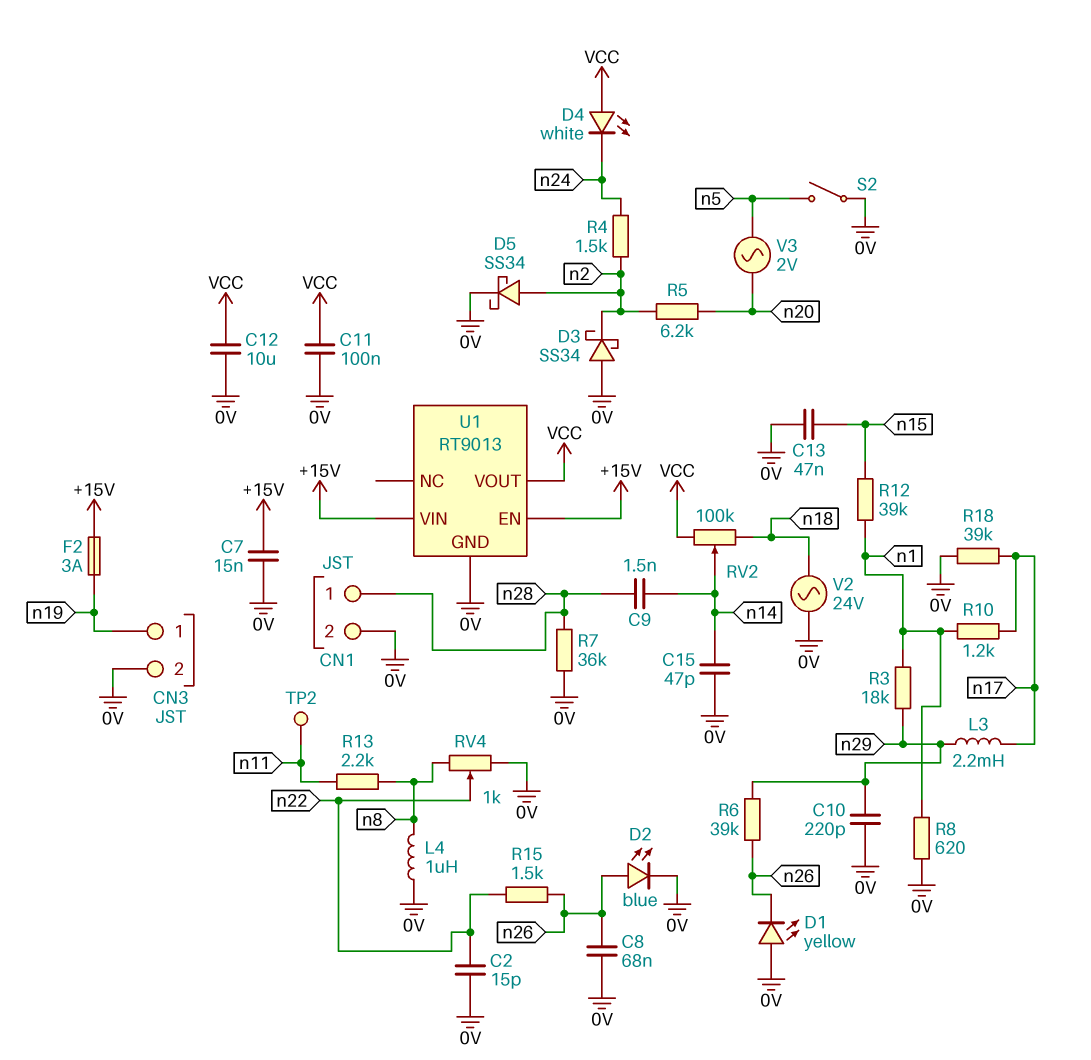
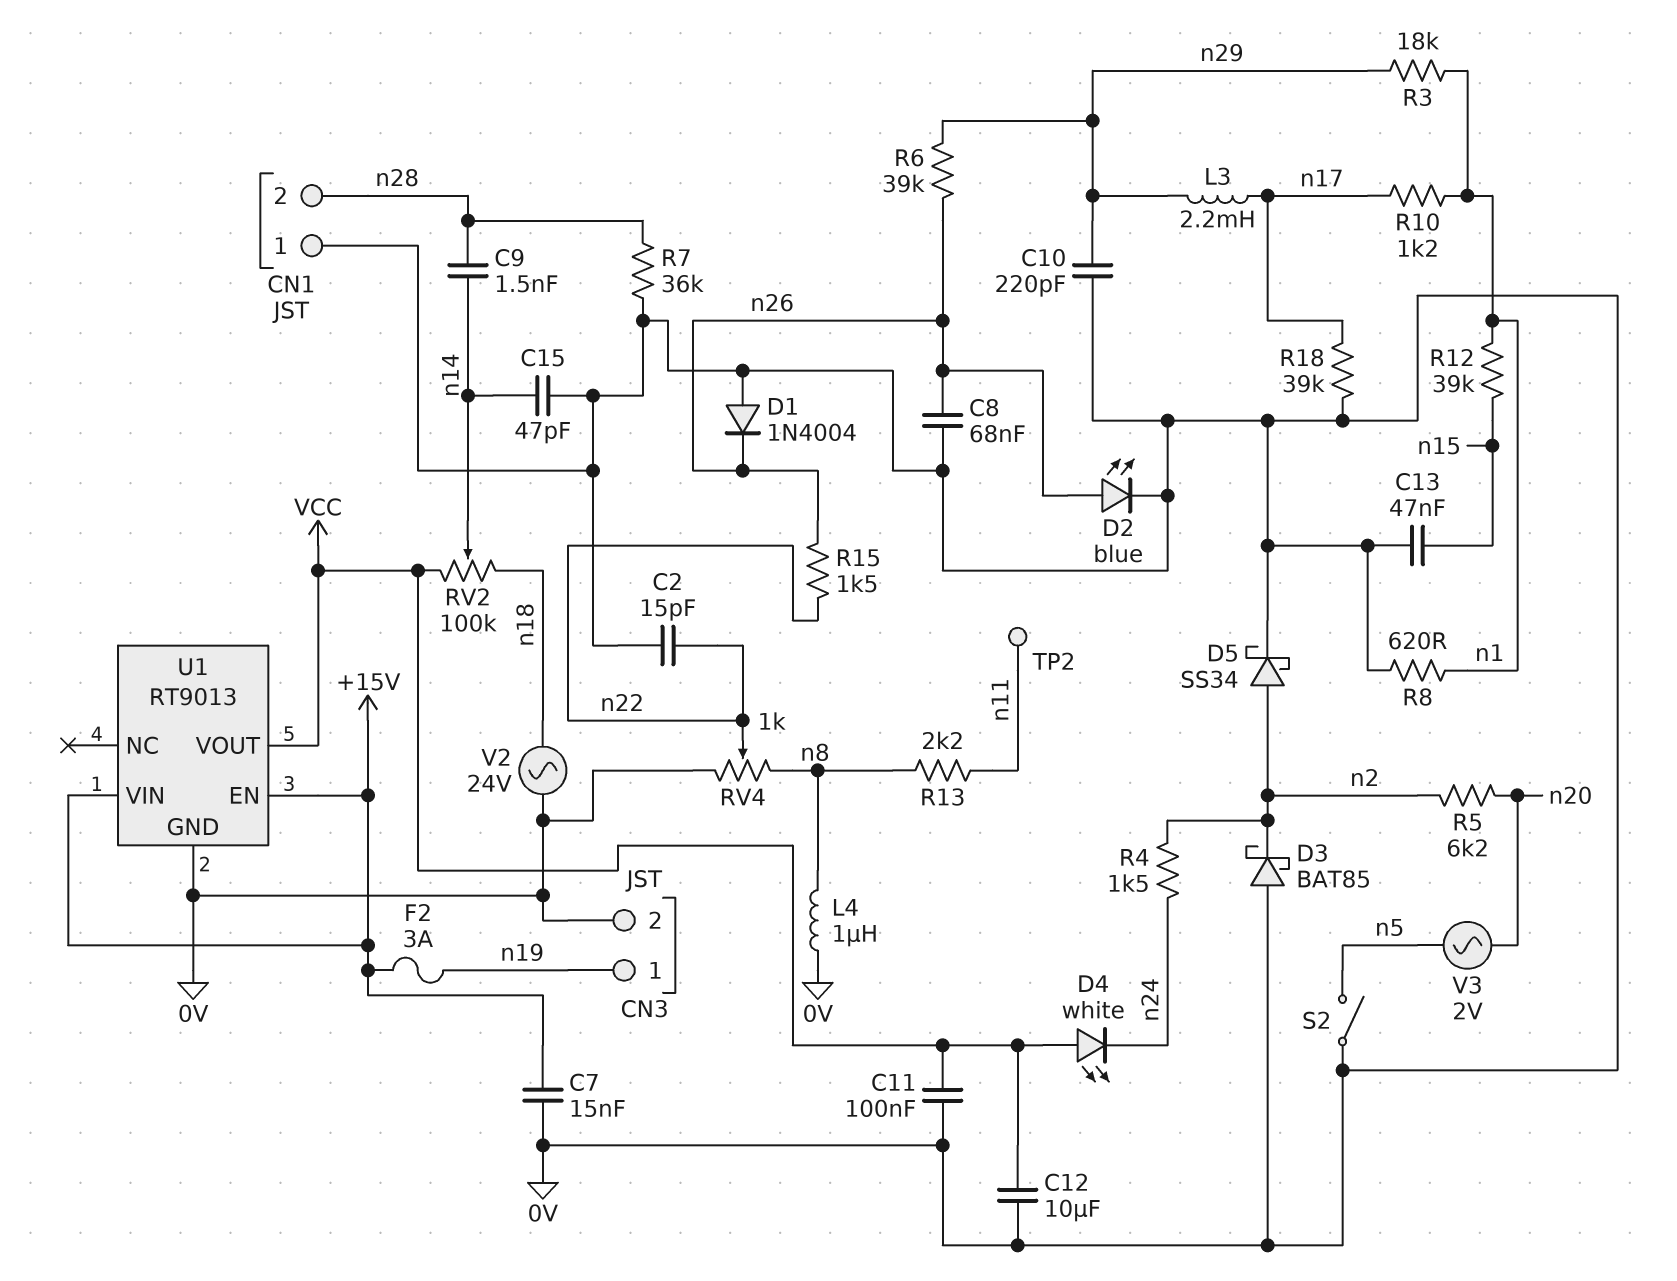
CN1 pin 1: n28 -> 0V
CN1 pin 2: 0V -> n28
D1: LED yellow (A 0V, K n26) -> diode 1N4004 (A 0V, K n26)
D3: schottky SS34 (A 0V, K n2) -> schottky BAT85 (A 0V, K n2)

